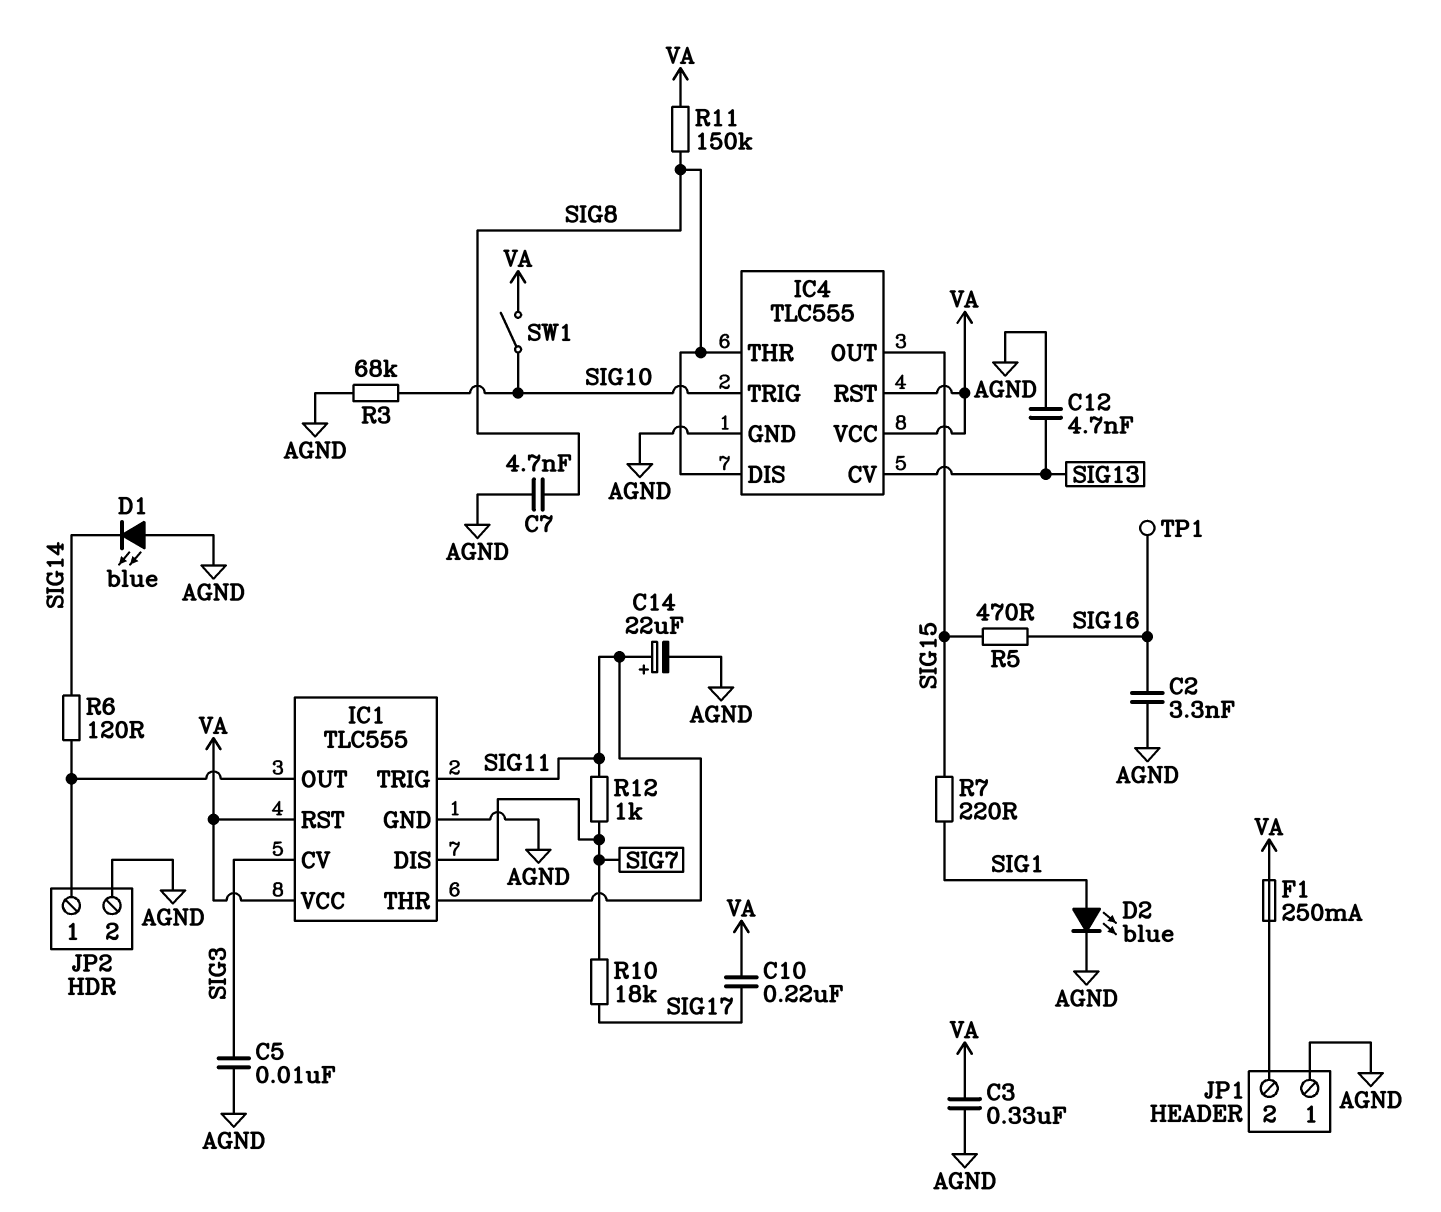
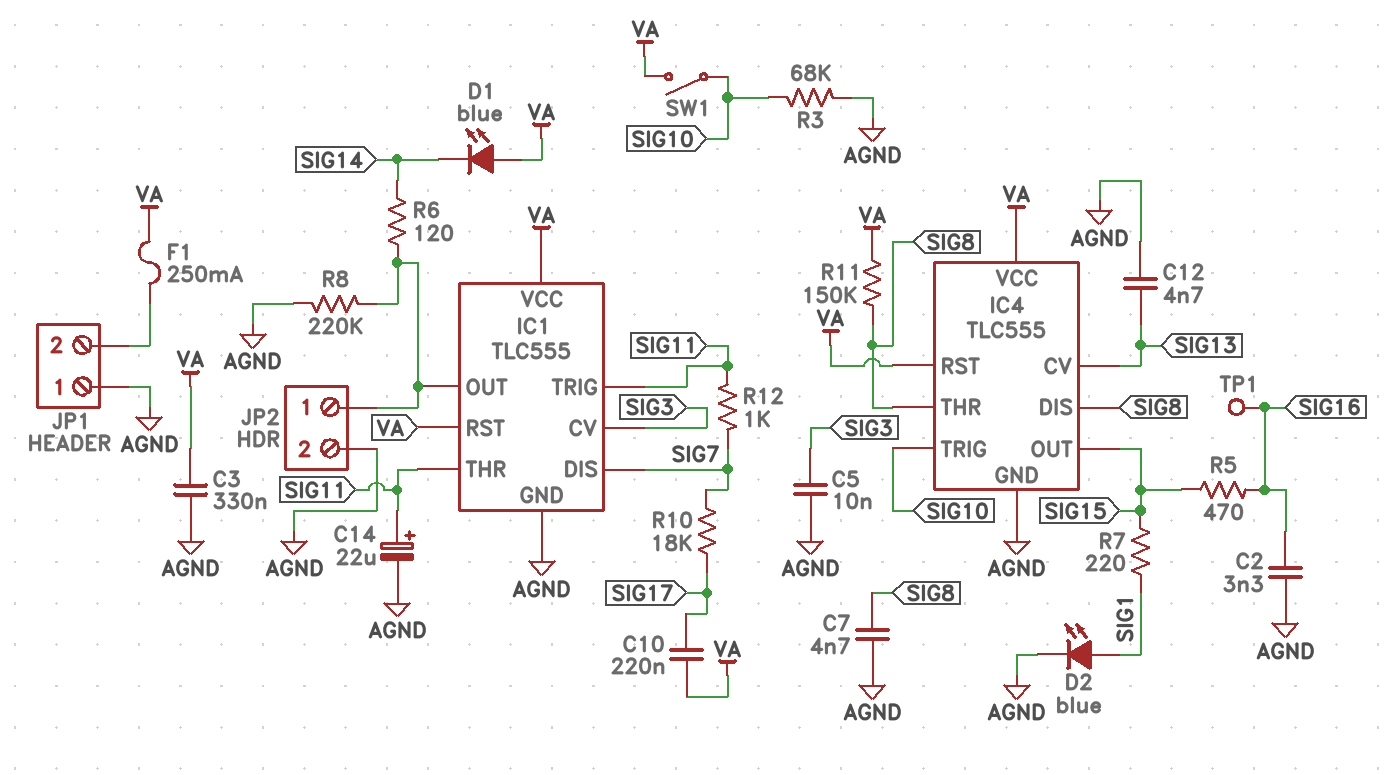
D1: LED blue (A AGND, K SIG14) -> LED blue (A VA, K SIG14)
R8: none -> 220k (AGND, IC1/OUT)

